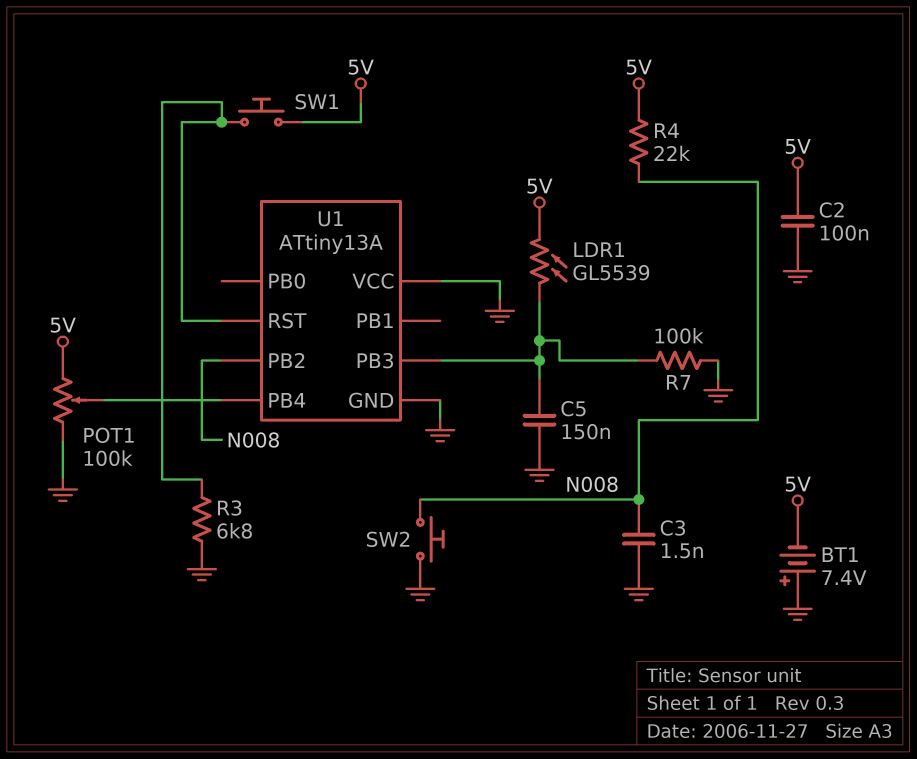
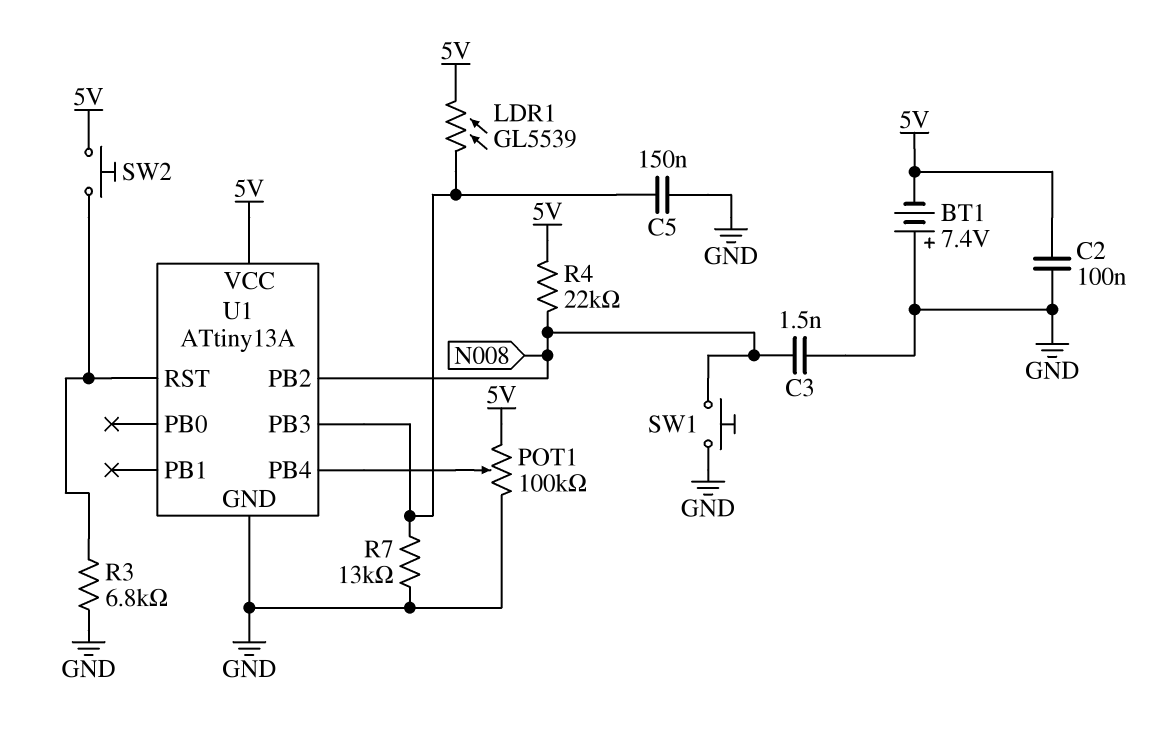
R7: 100k (GND, U1/PB3) -> 13k (GND, U1/PB3)
SW1: button (5V, U1/RST) -> button (GND, N008)
SW2: button (GND, N008) -> button (5V, U1/RST)
U1 pin VCC: GND -> 5V

